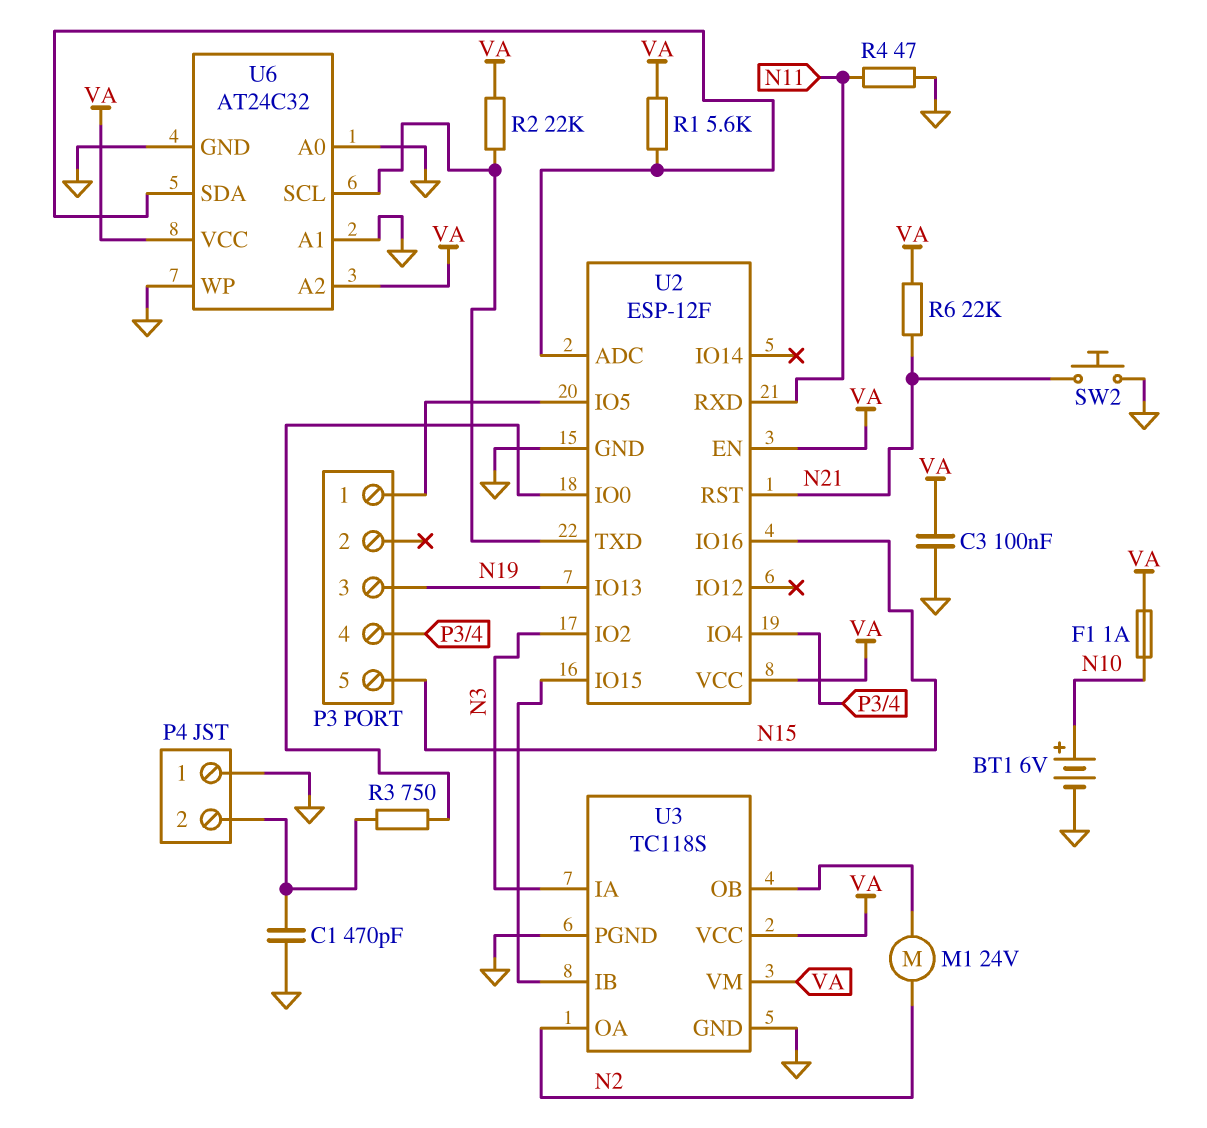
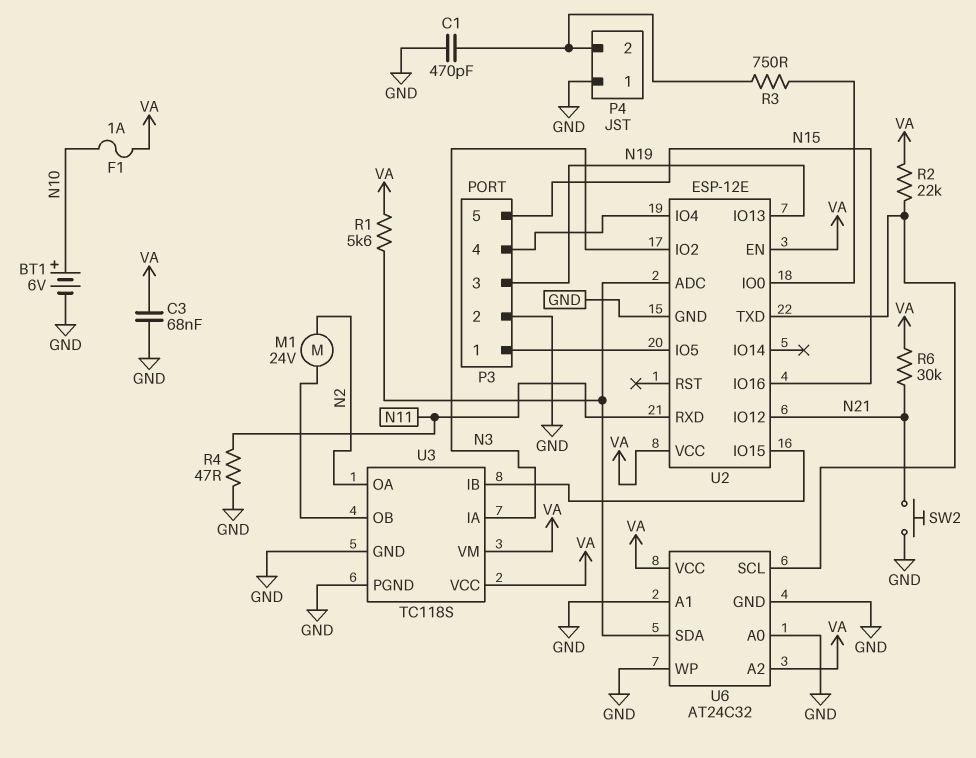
C3: 100nF (GND, VA) -> 68nF (GND, VA)
P3 pin 2: none -> GND
R6: 22k (N21, VA) -> 30k (N21, VA)
U2: ESP-12F -> ESP-12E
U2 pin IO12: none -> N21
U2 pin RST: N21 -> none

